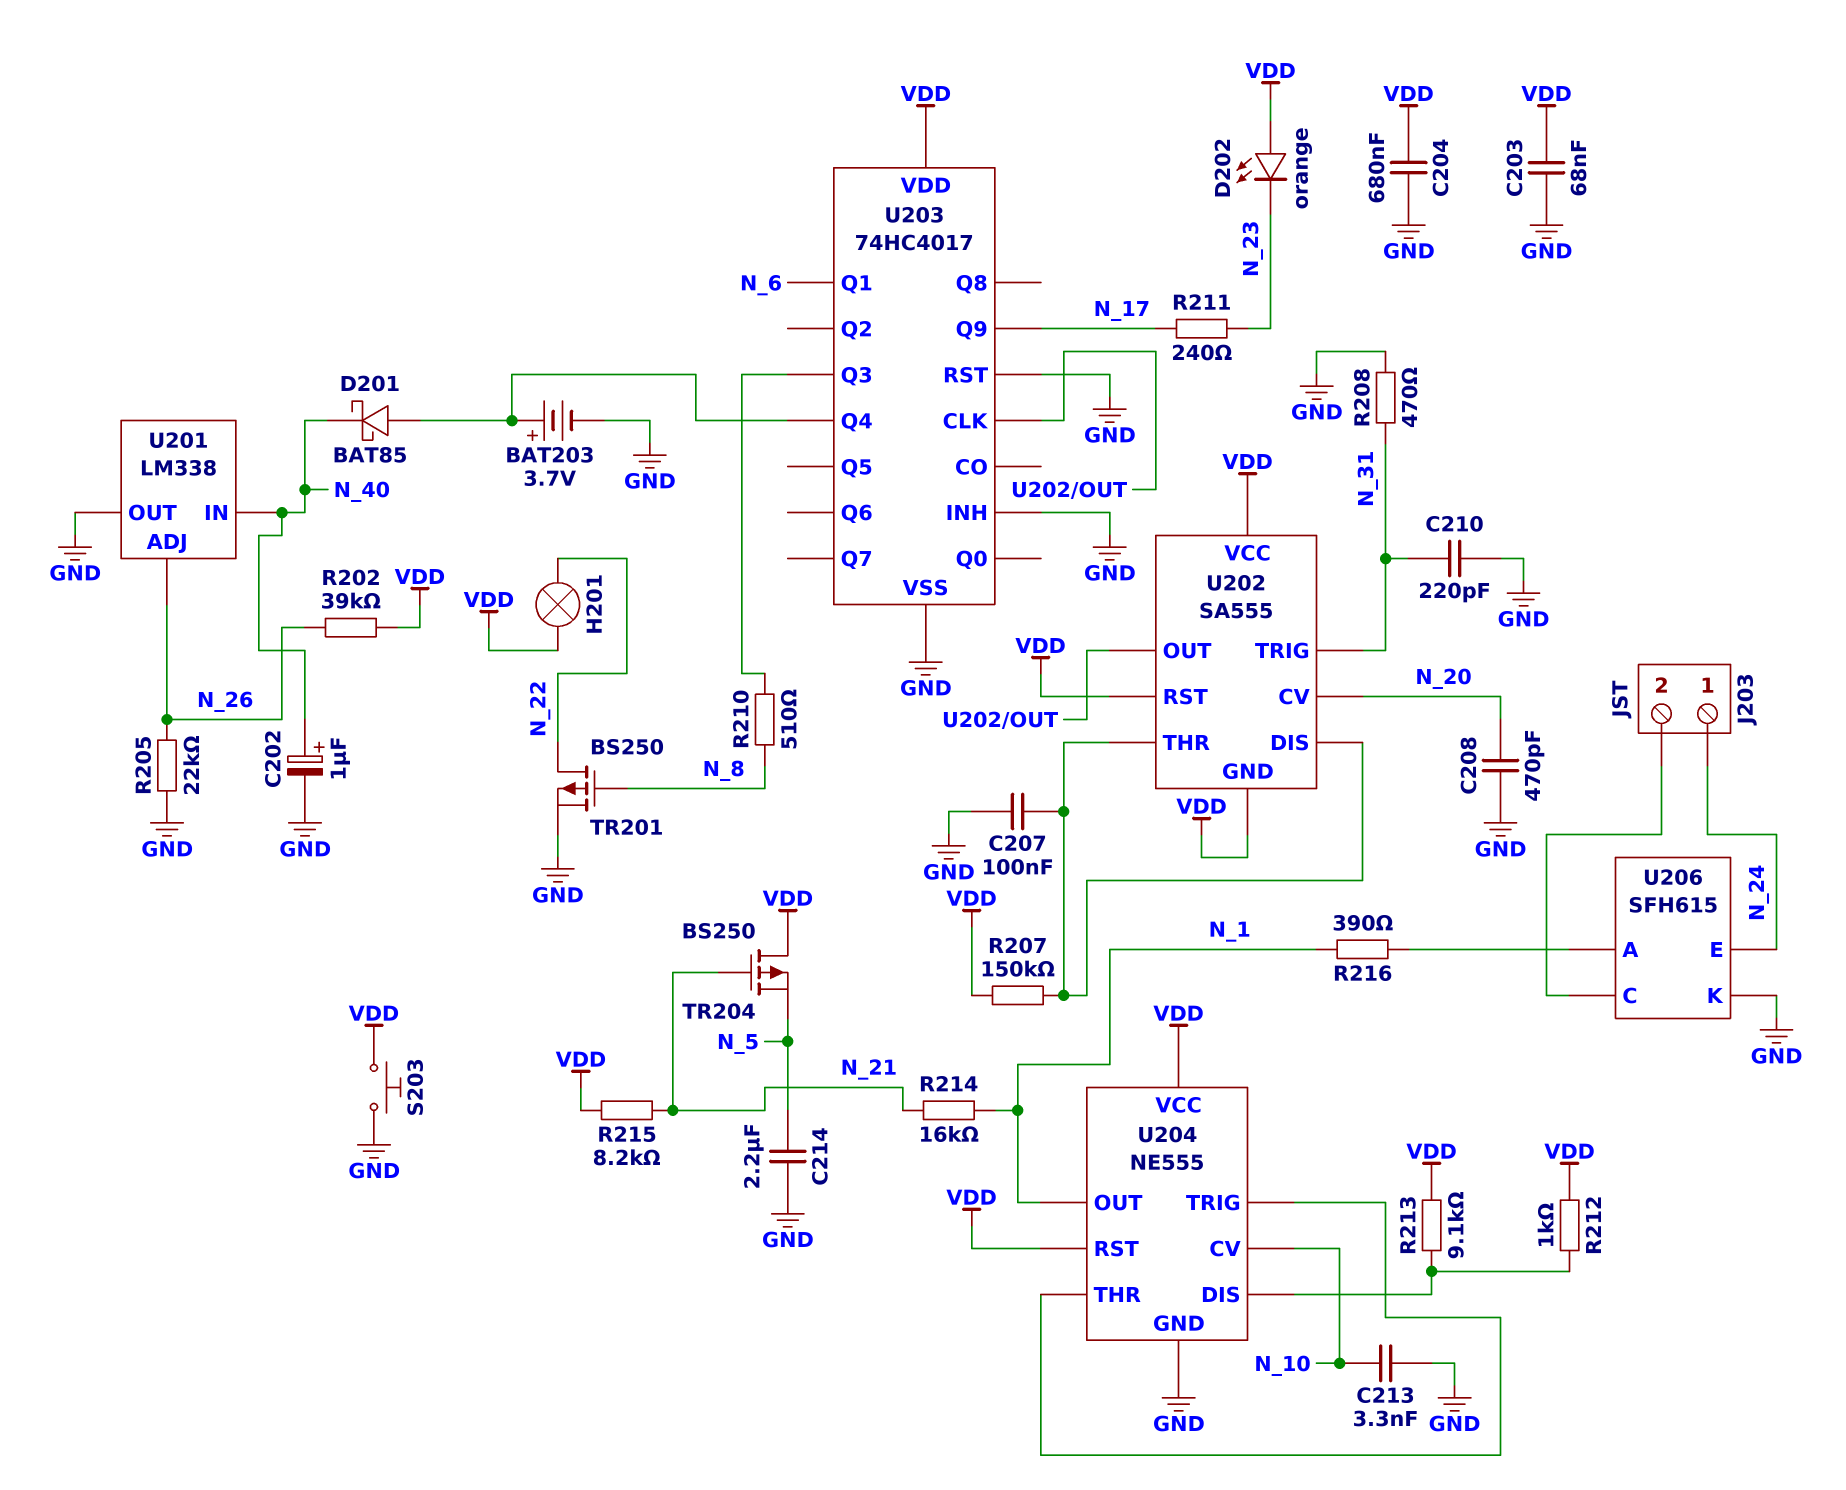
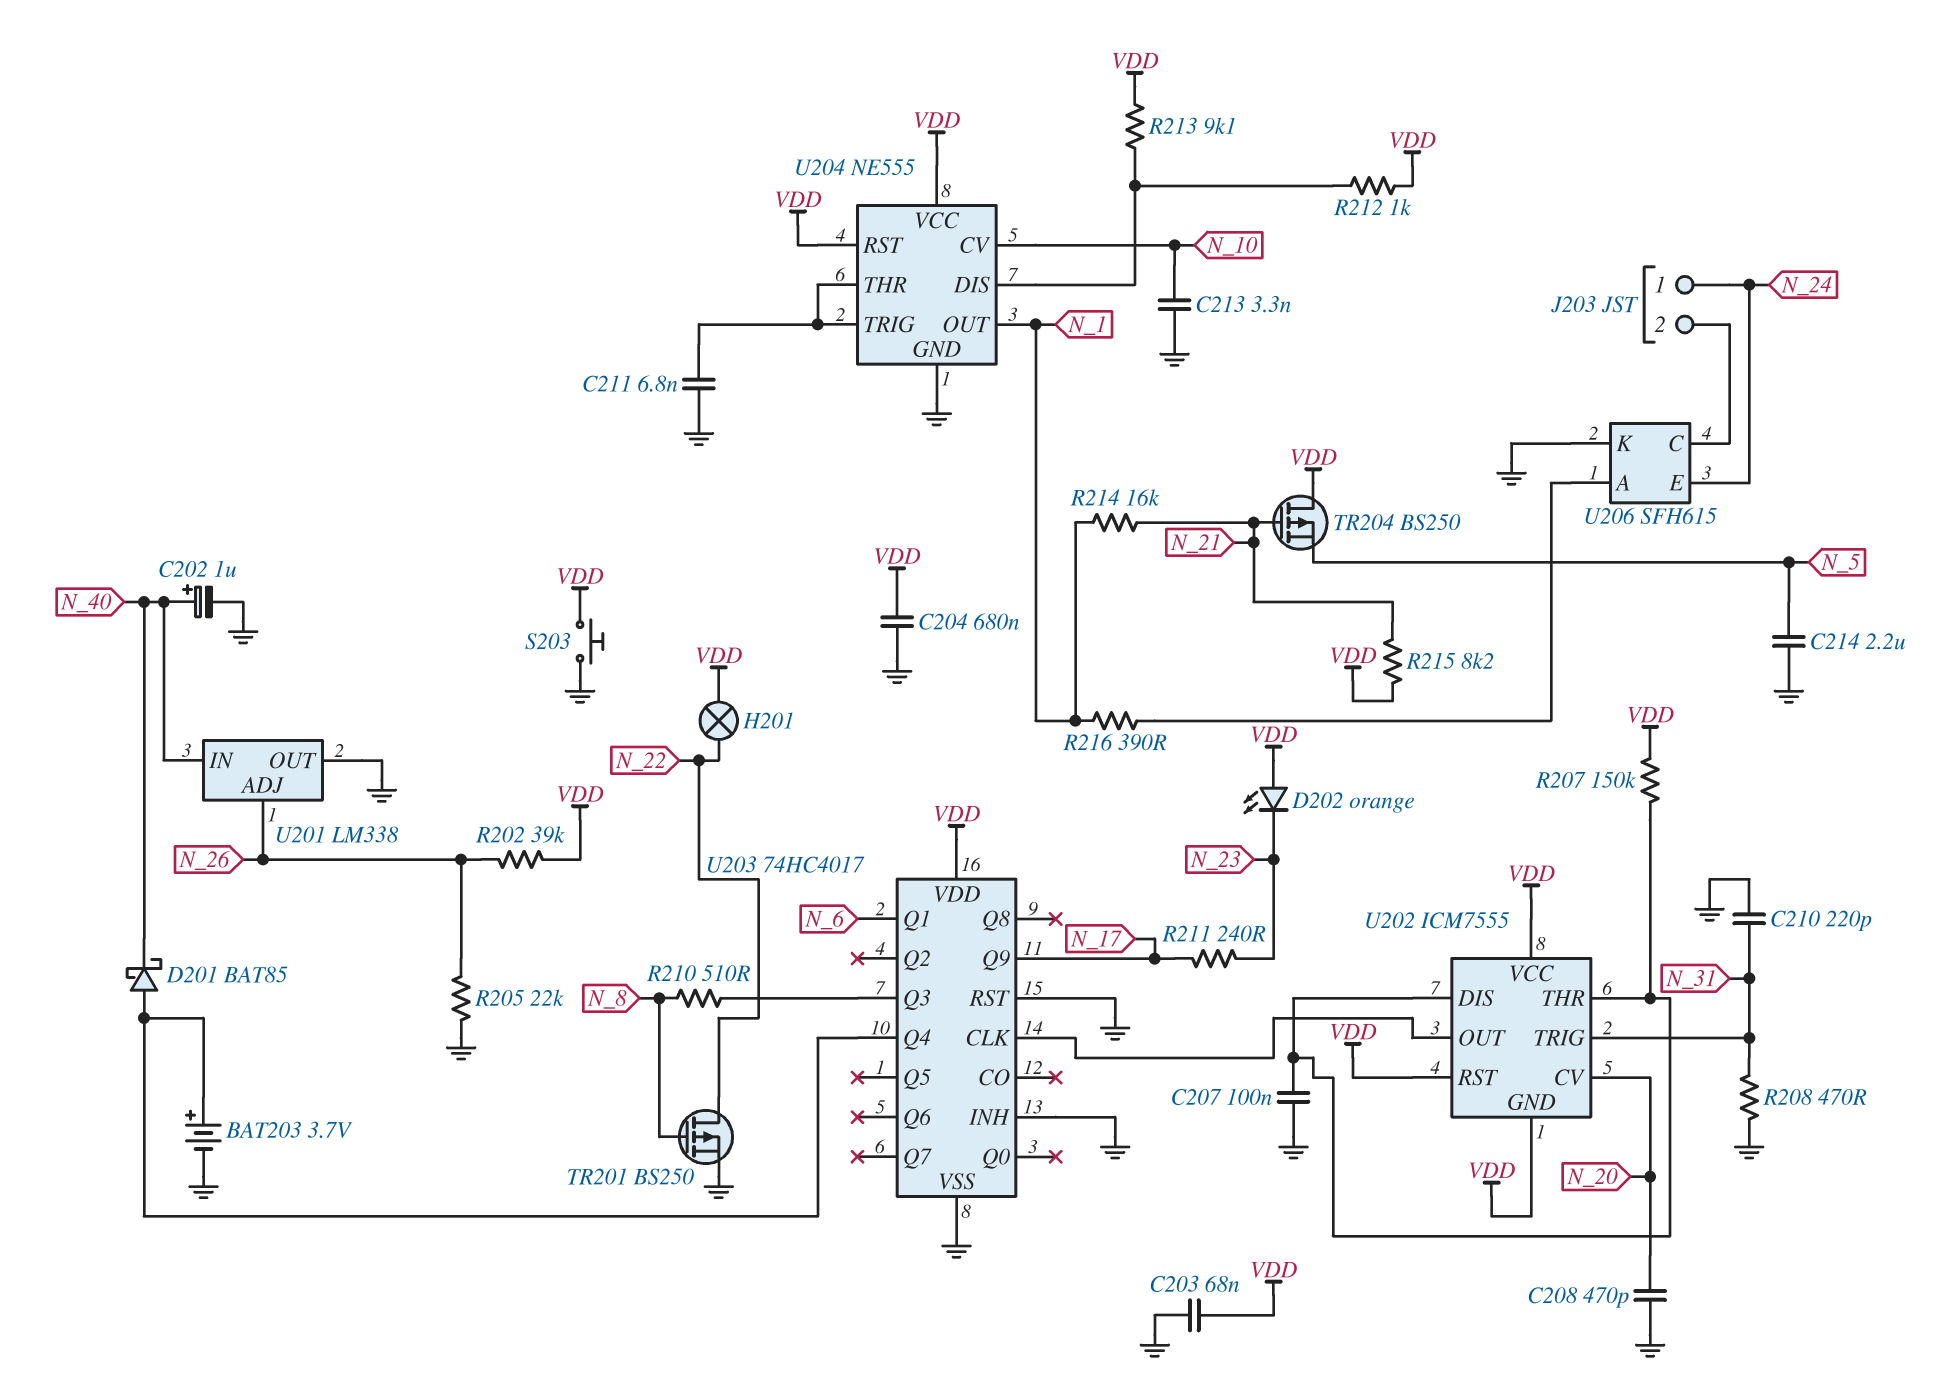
C211: none -> 6.8nF (GND, U204/THR)
U202: SA555 -> ICM7555

